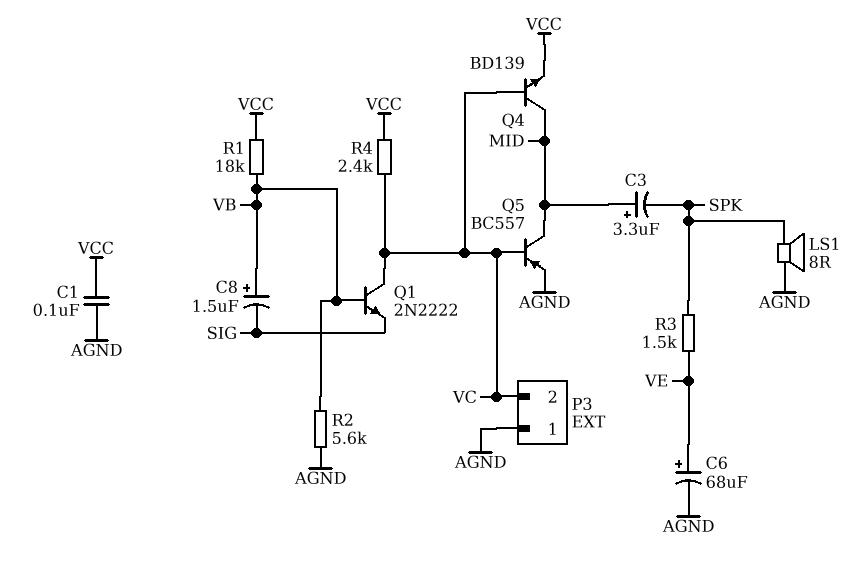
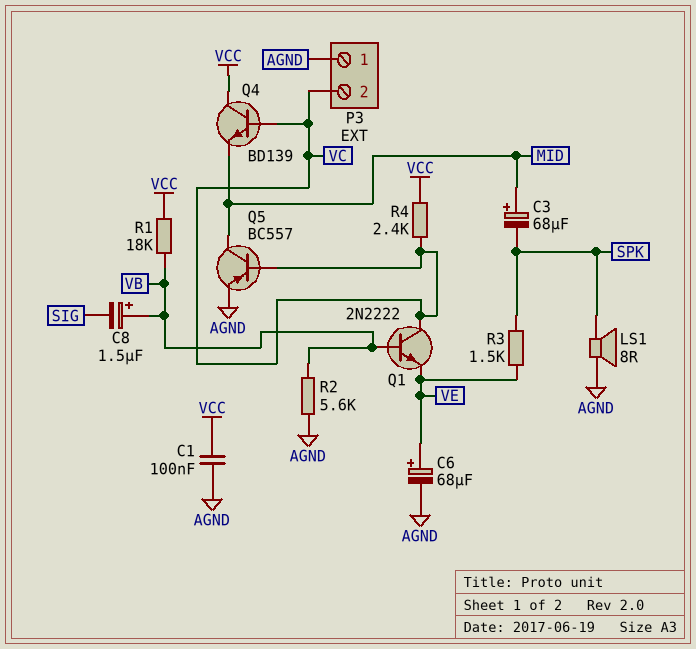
C3: 3.3uF (plus MID, minus SPK) -> 68uF (plus MID, minus SPK)
Q1: NPN 2N2222 (B VB, C VC, E SIG) -> NPN 2N2222 (B VB, C VC, E VE)
Q4: NPN BD139 (B VC, C MID, E VCC) -> NPN BD139 (B VC, C VCC, E MID)

